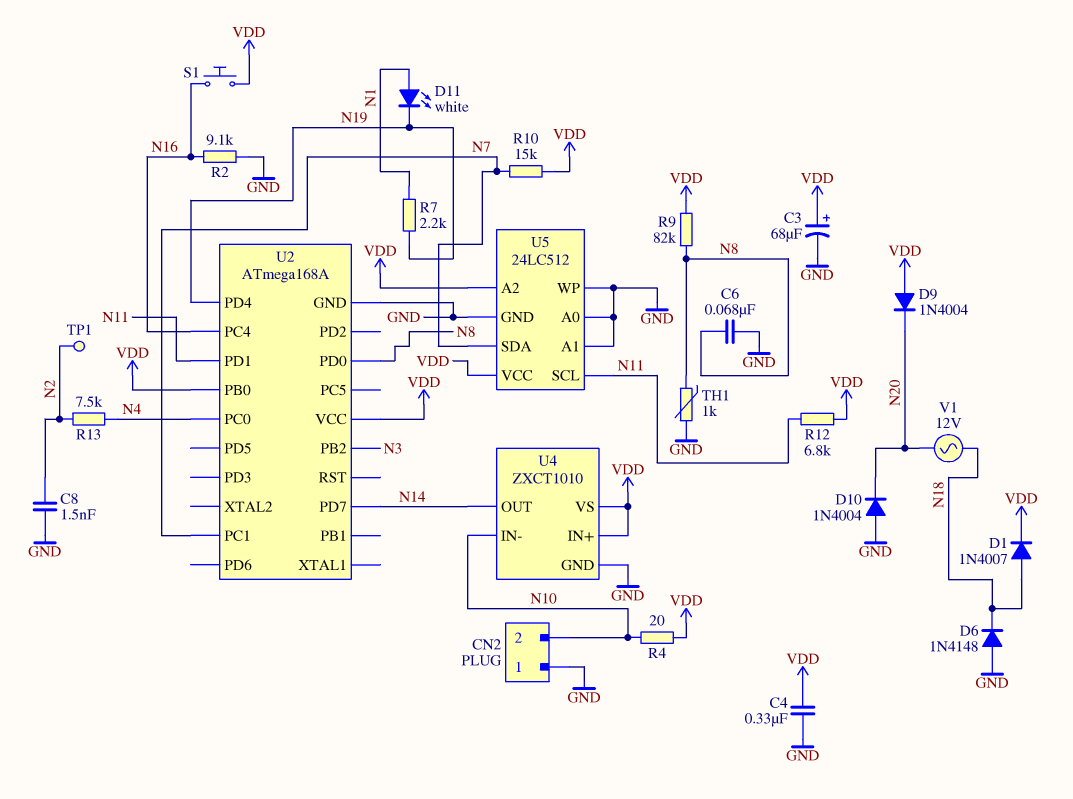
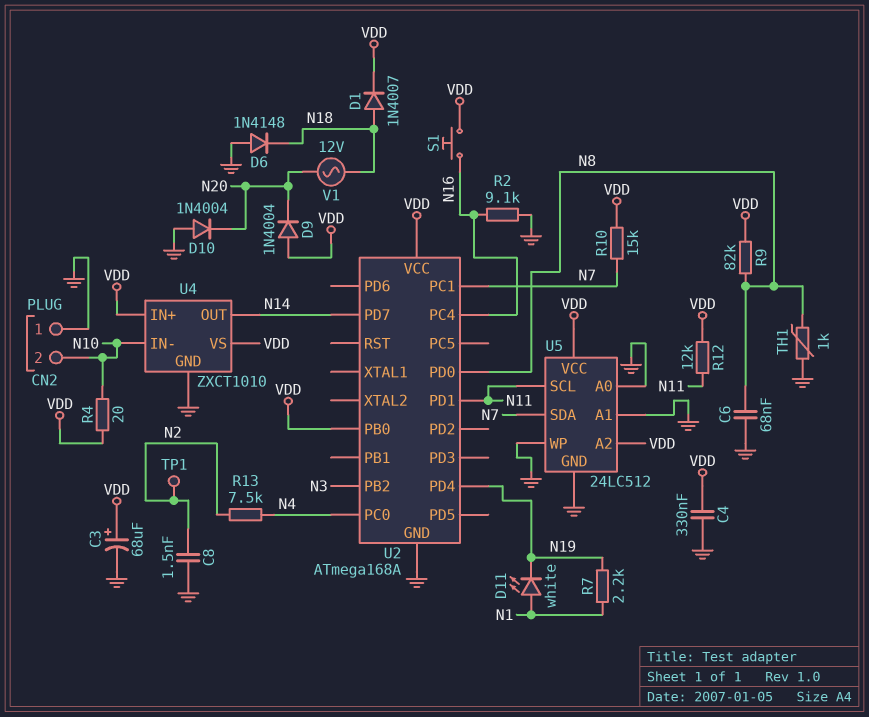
R12: 6.8k (N11, VDD) -> 12k (N11, VDD)

